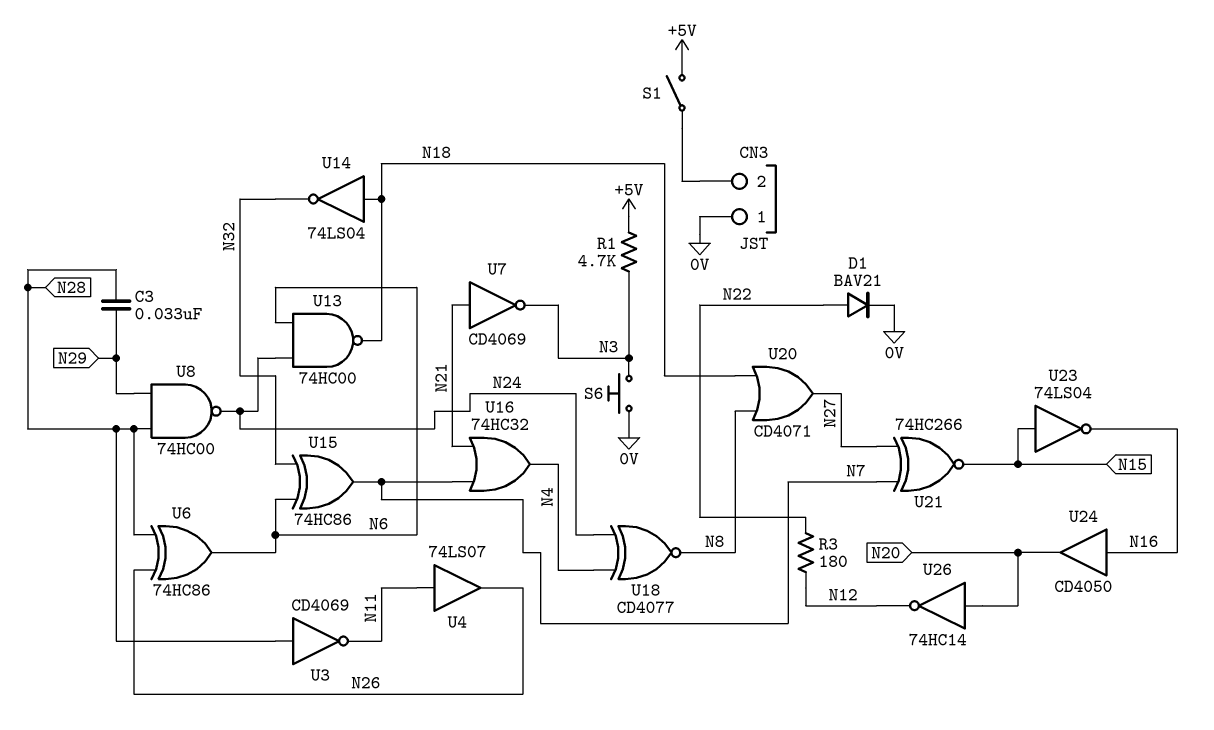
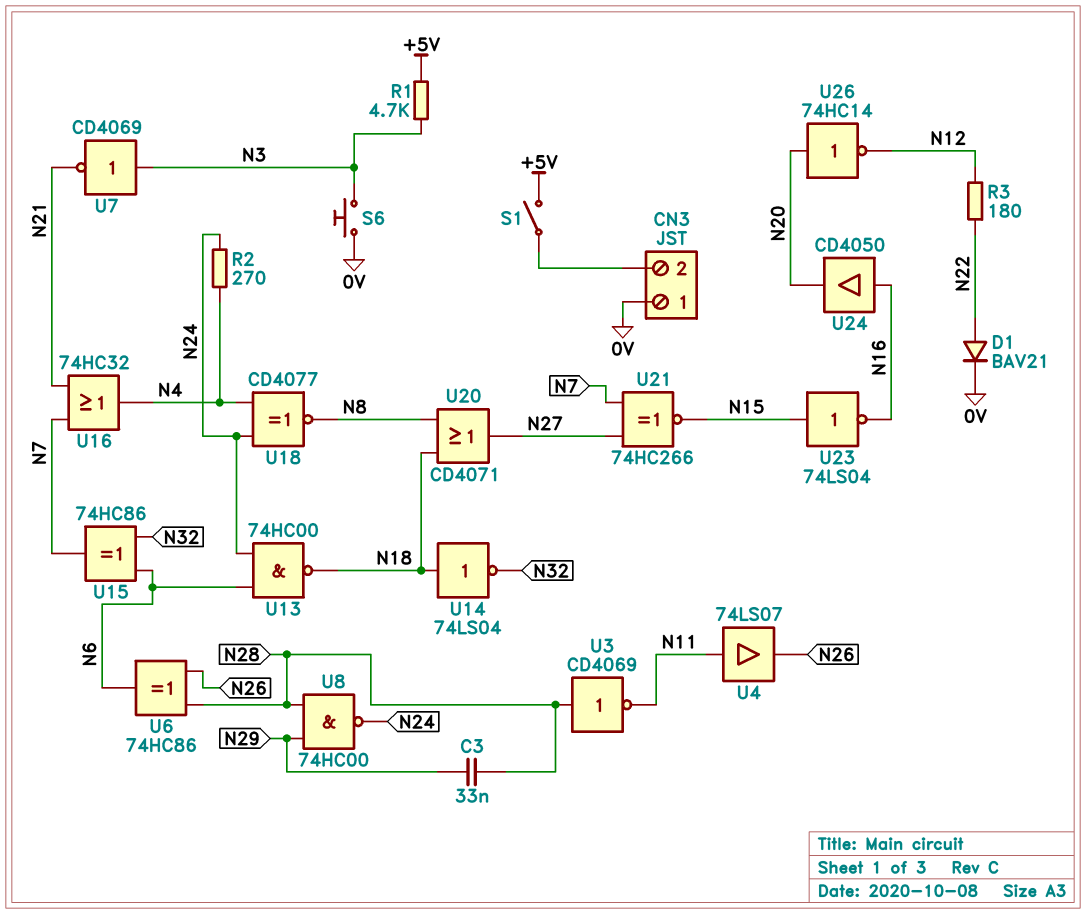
R2: none -> 270 (N4, N24)
U7: NOT CD4069 (in N21, out N3) -> NOT CD4069 (in N3, out N21)

